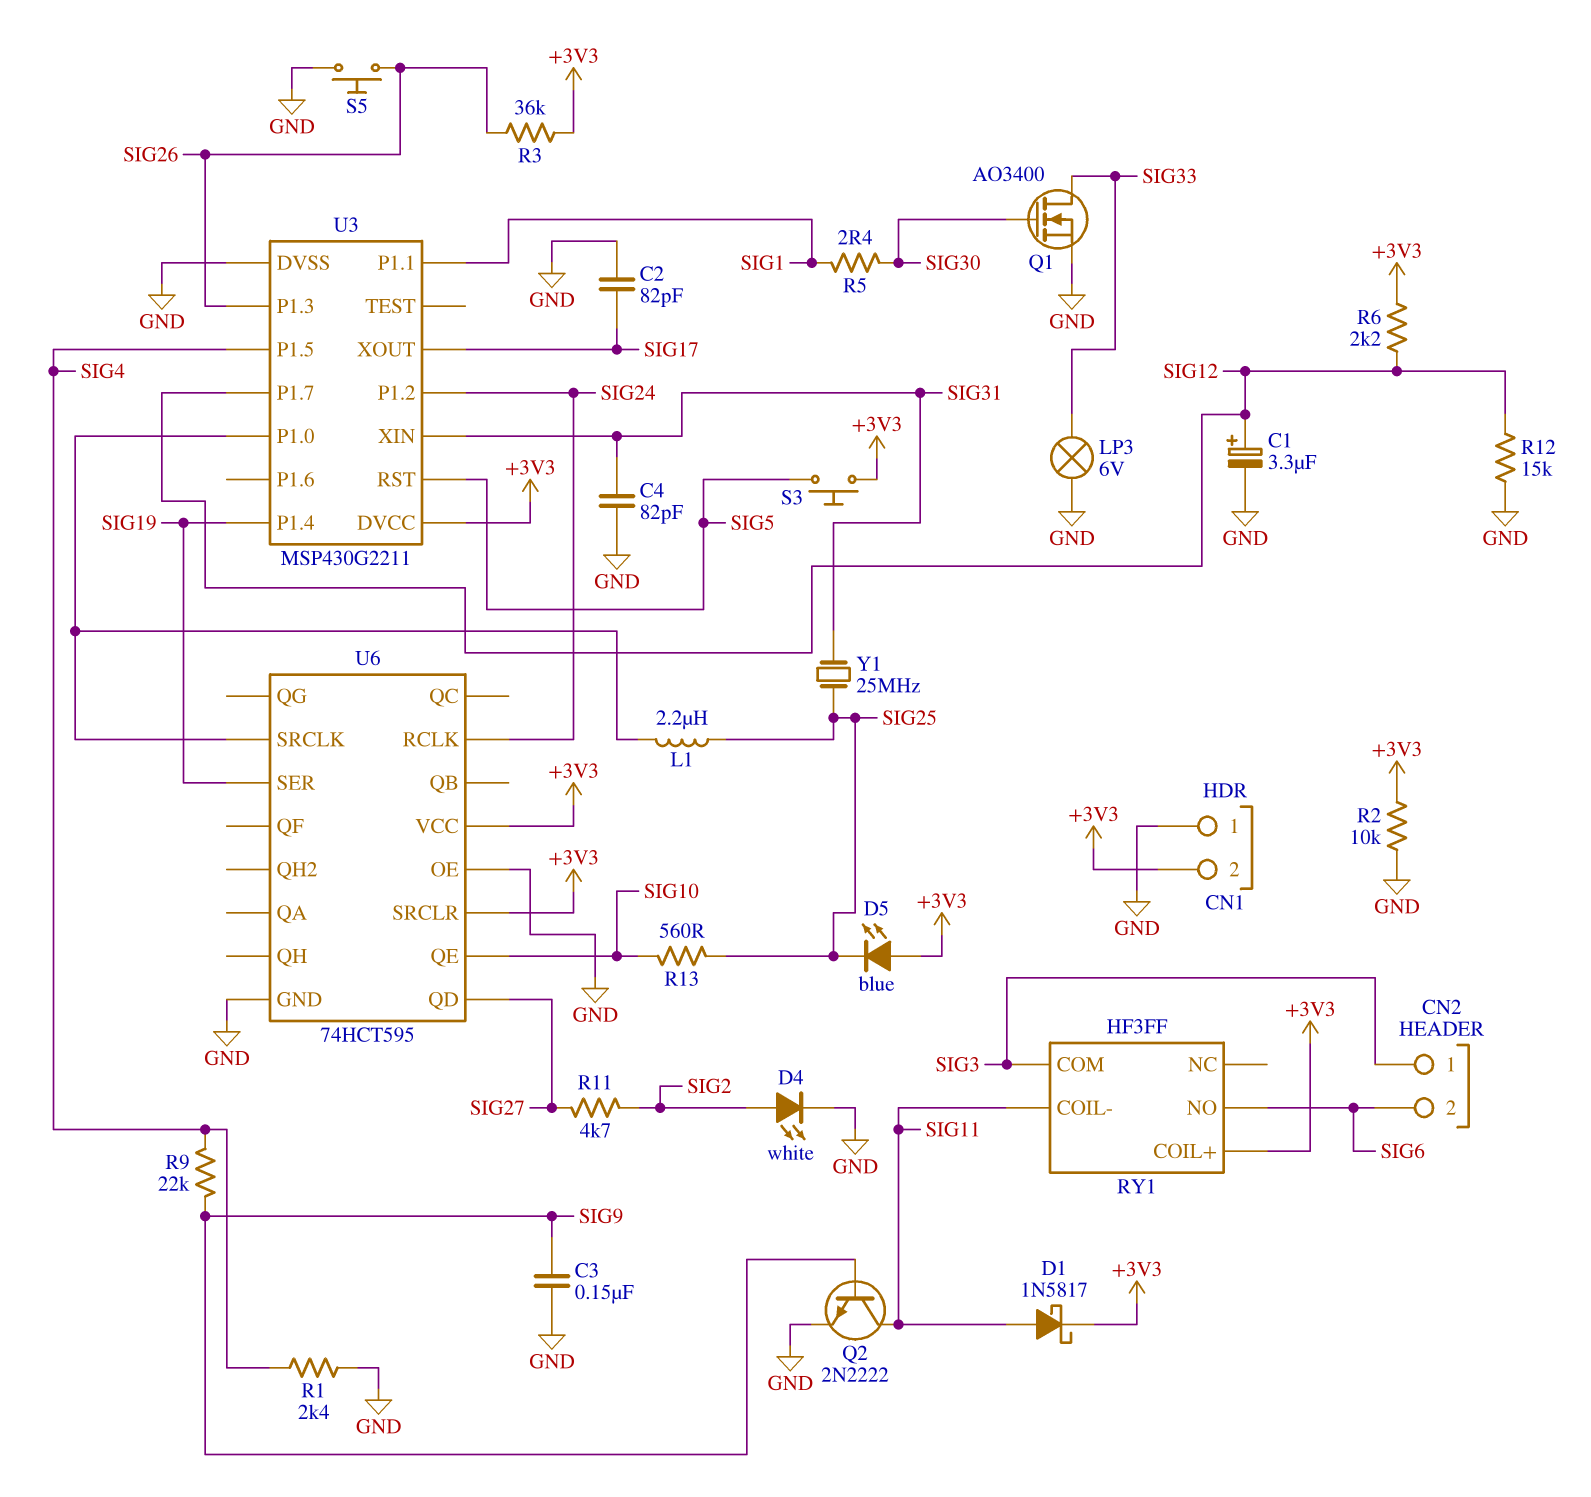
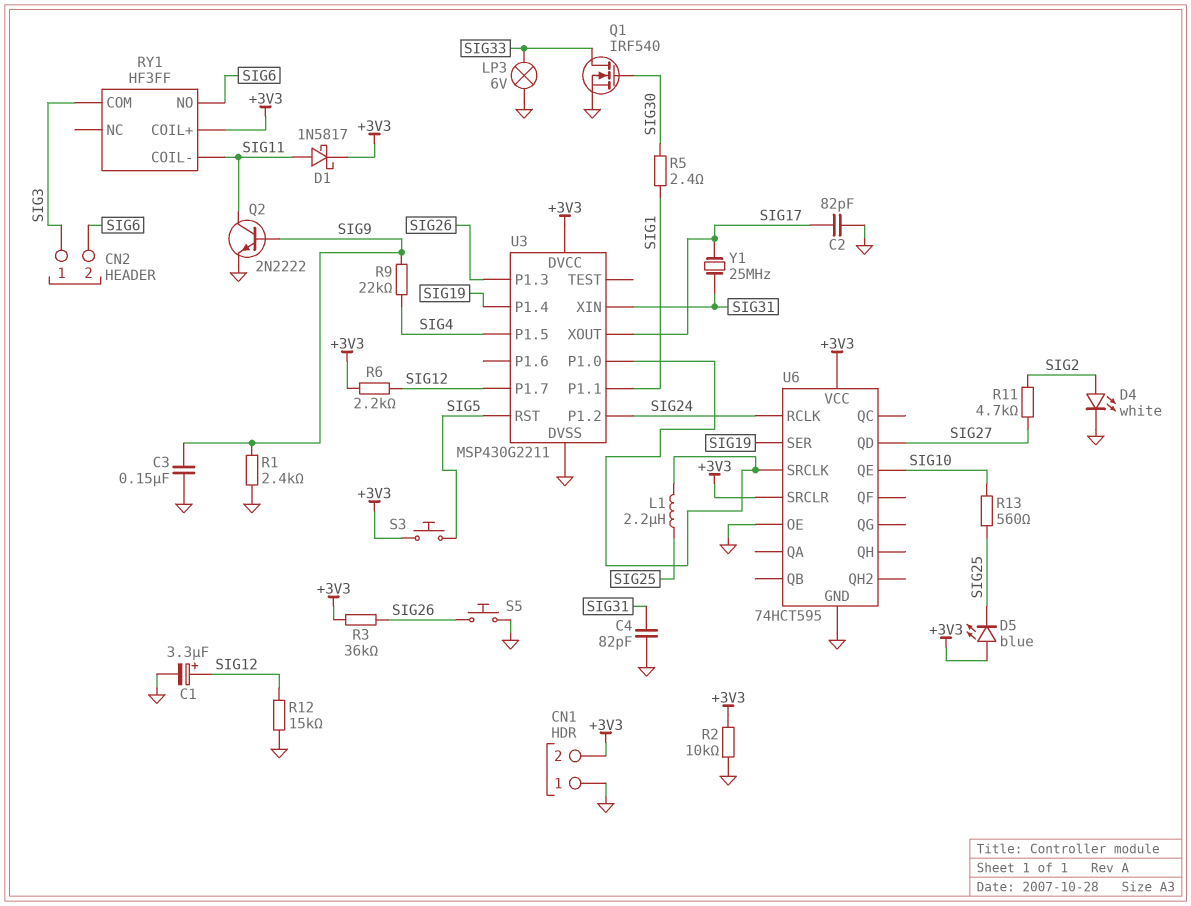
Q1: NMOS AO3400 (G SIG30, D SIG33, S GND) -> NMOS IRF540 (G SIG30, D SIG33, S GND)
R1: 2.4k (GND, SIG4) -> 2.4k (GND, SIG9)
Y1: 25MHz (SIG25, SIG31) -> 25MHz (SIG17, SIG31)

